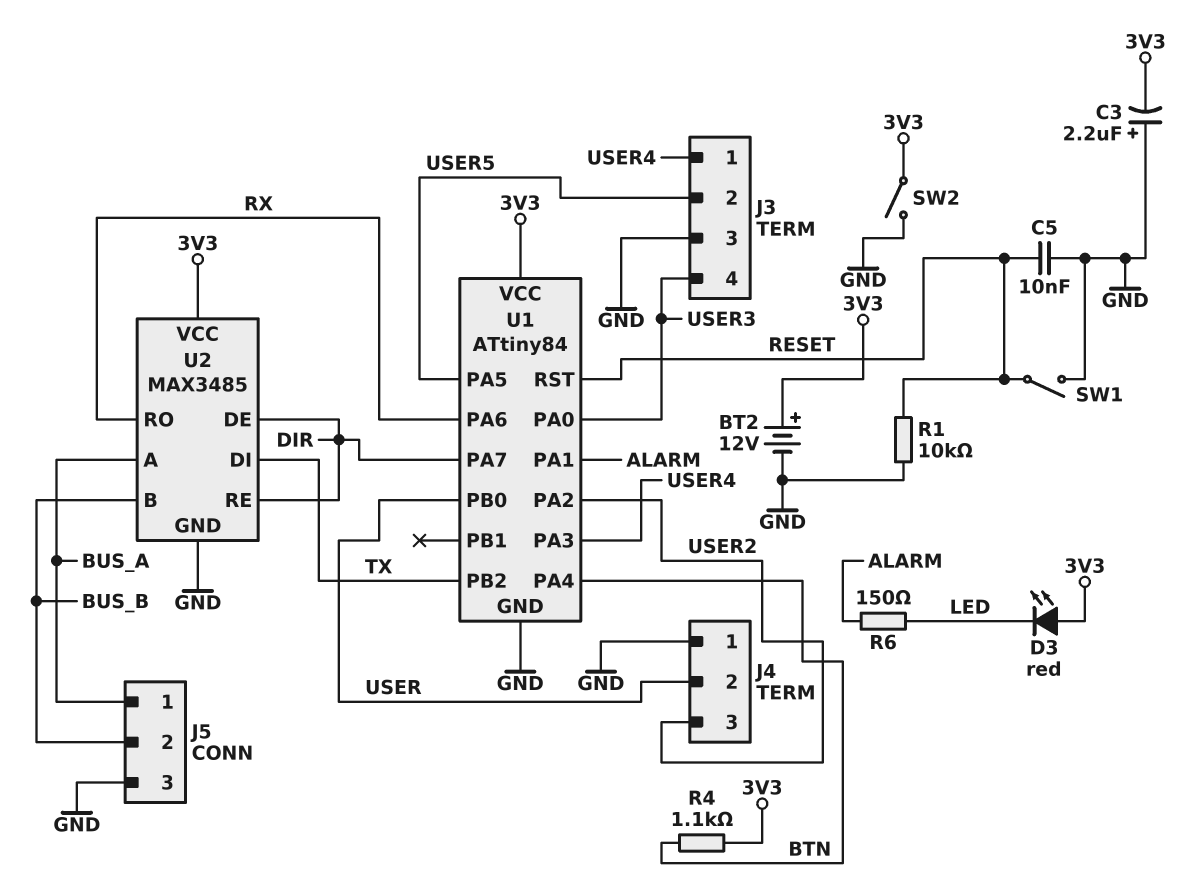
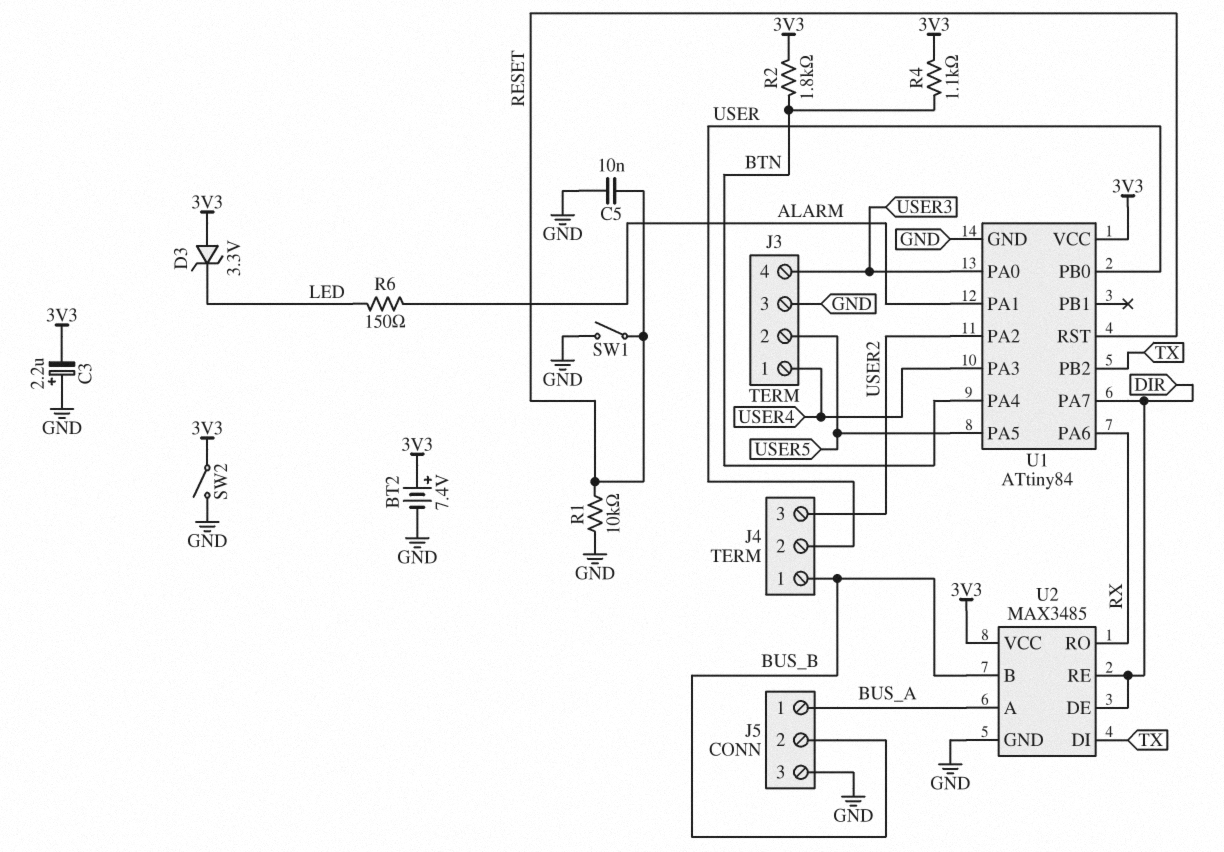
BT2: 12V (plus 3V3, minus GND) -> 7.4V (plus 3V3, minus GND)
D3: LED red (A 3V3, K LED) -> zener 3.3V (A 3V3, K LED)
J4 pin 1: GND -> BUS_B
R2: none -> 1.8k (3V3, BTN)

